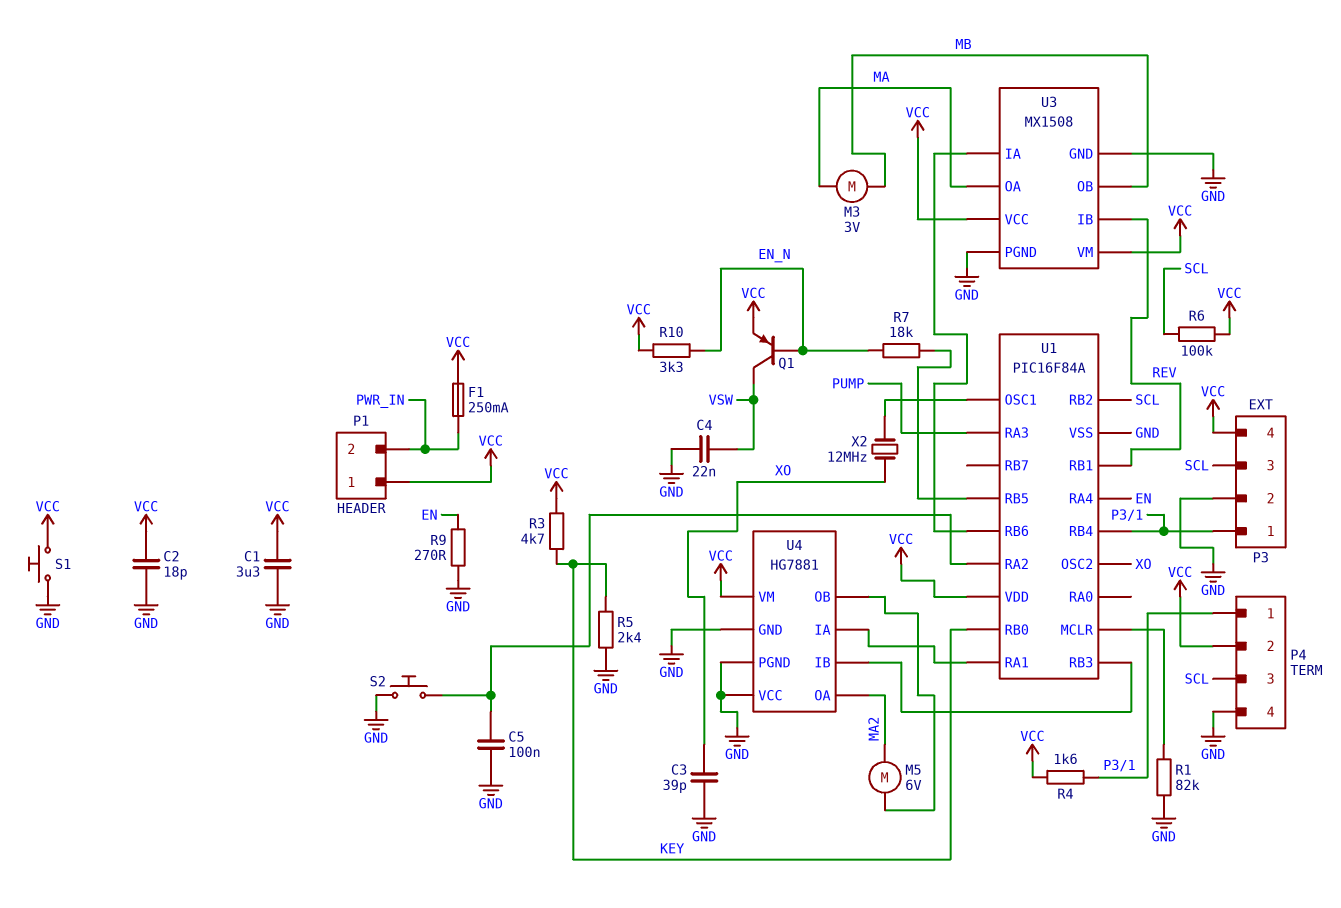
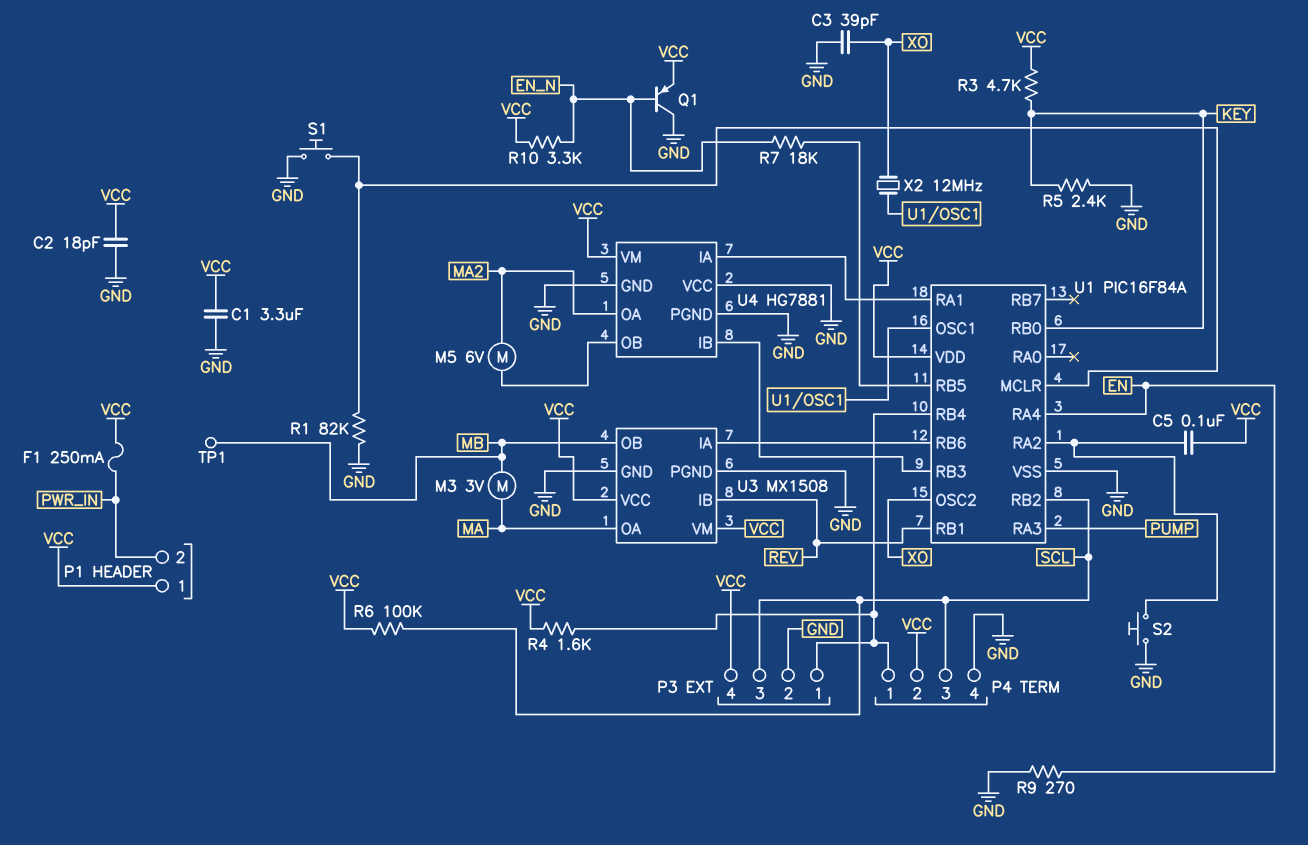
C4: 22nF (GND, VSW) -> none
C5: 100nF (GND, U1/RA2) -> 100nF (U1/RA2, VCC)
Q1: PNP (B EN_N, C VSW, E VCC) -> PNP (B EN_N, C GND, E VCC)
S1: button (GND, VCC) -> button (GND, U1/MCLR)
TP1: none -> test point (MB)

